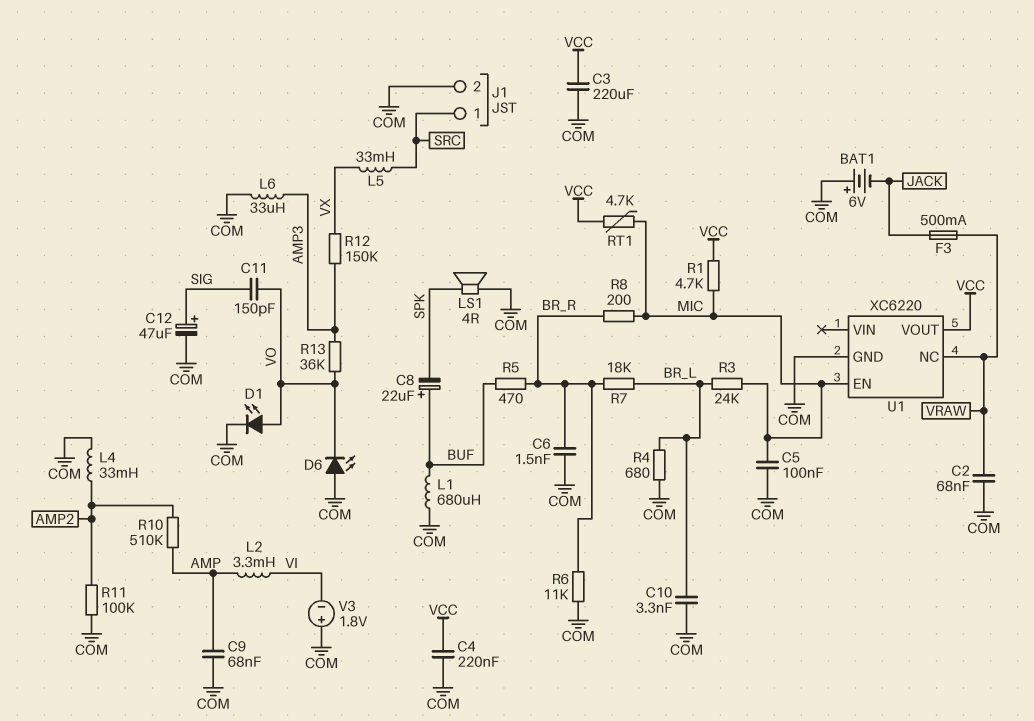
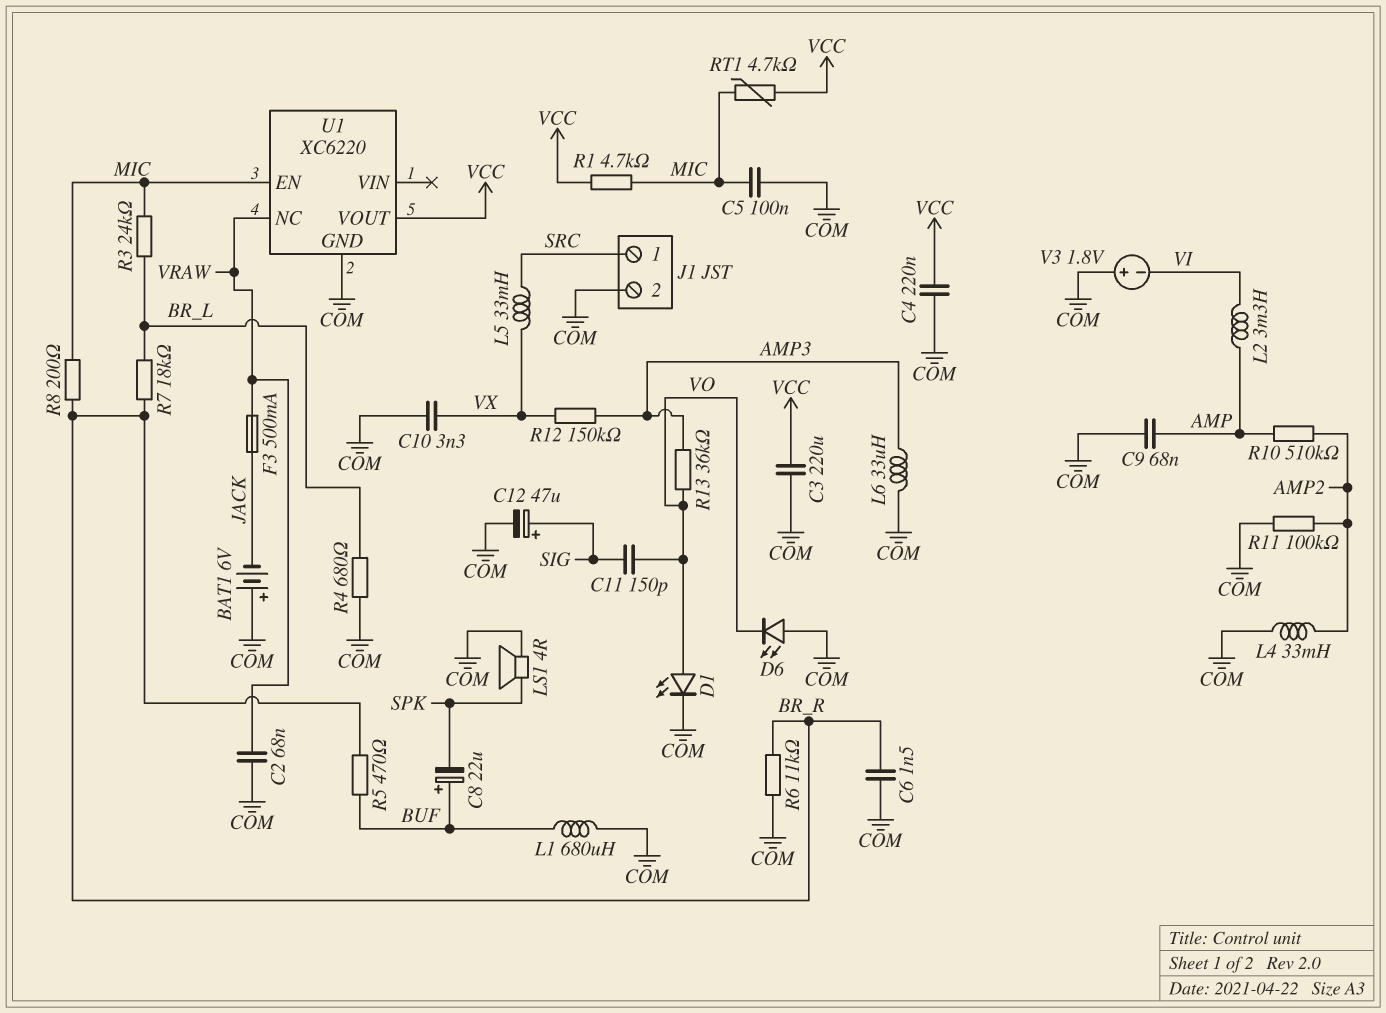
C10: 3.3nF (BR_L, COM) -> 3.3nF (COM, VX)

